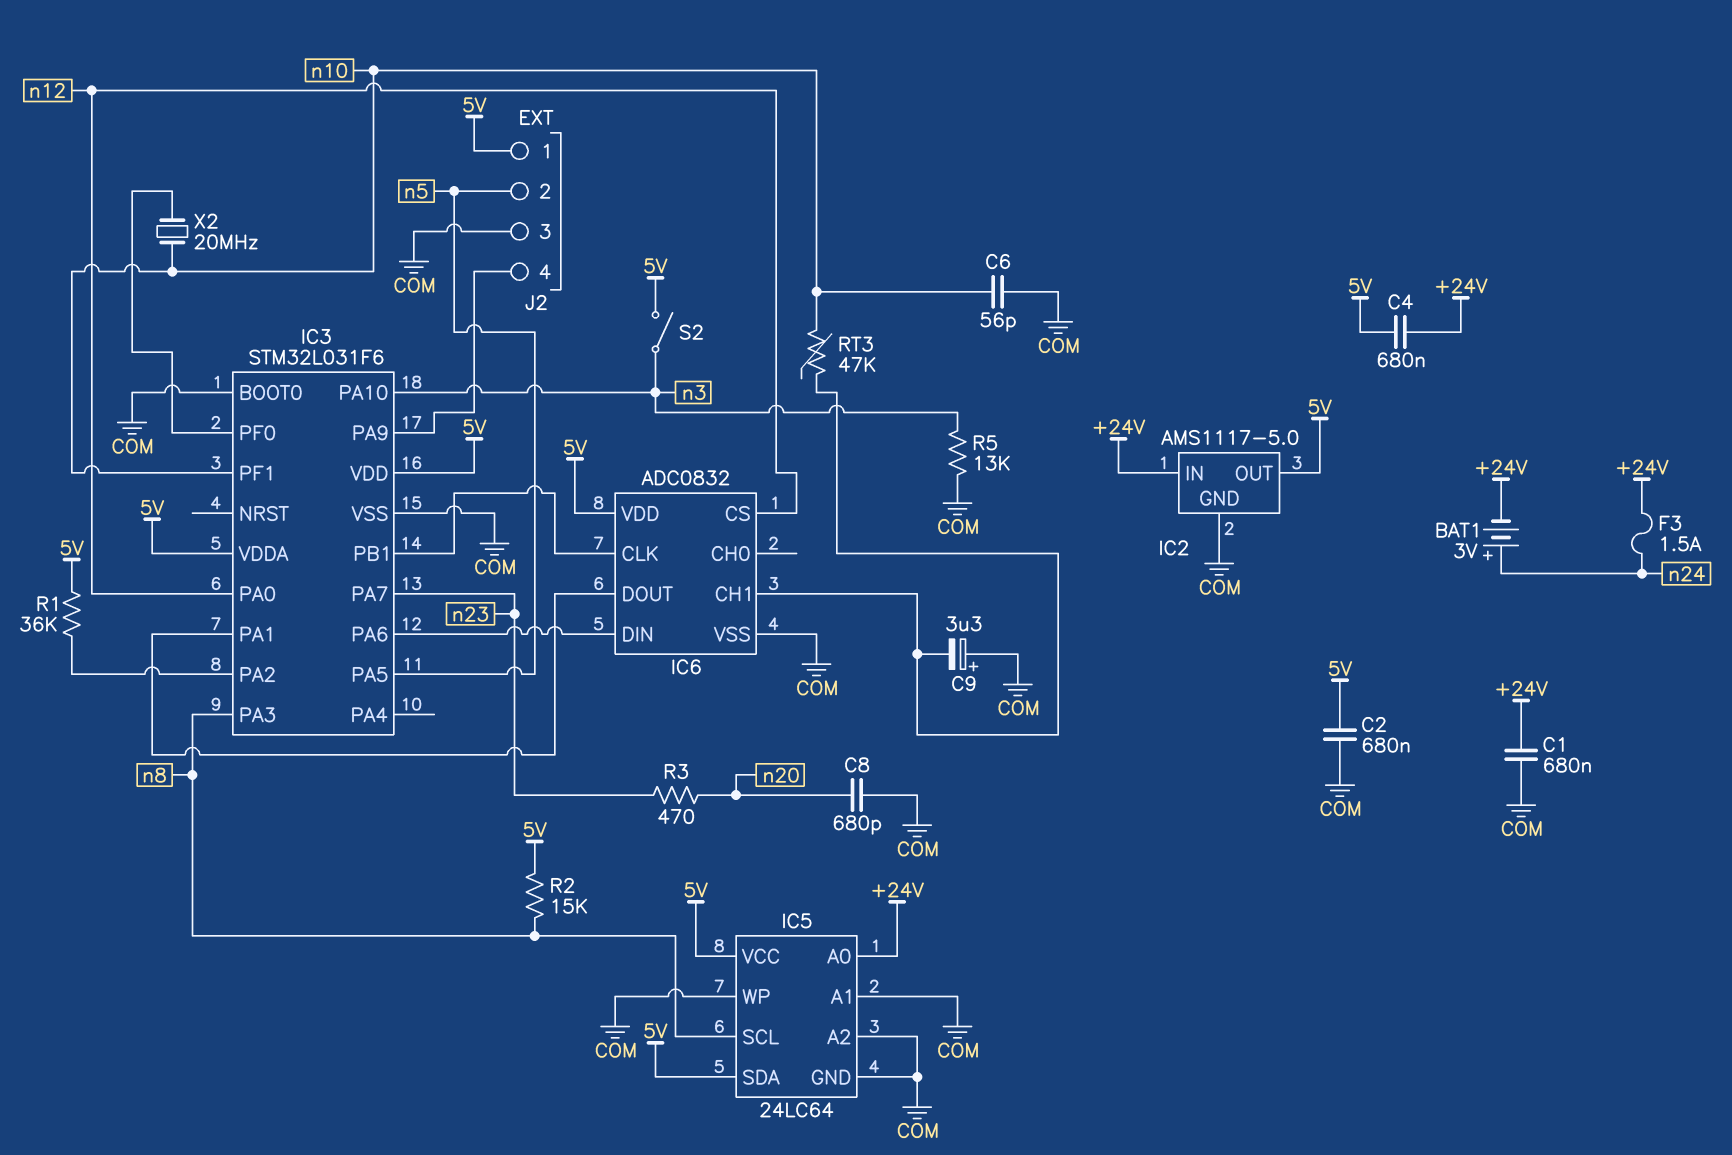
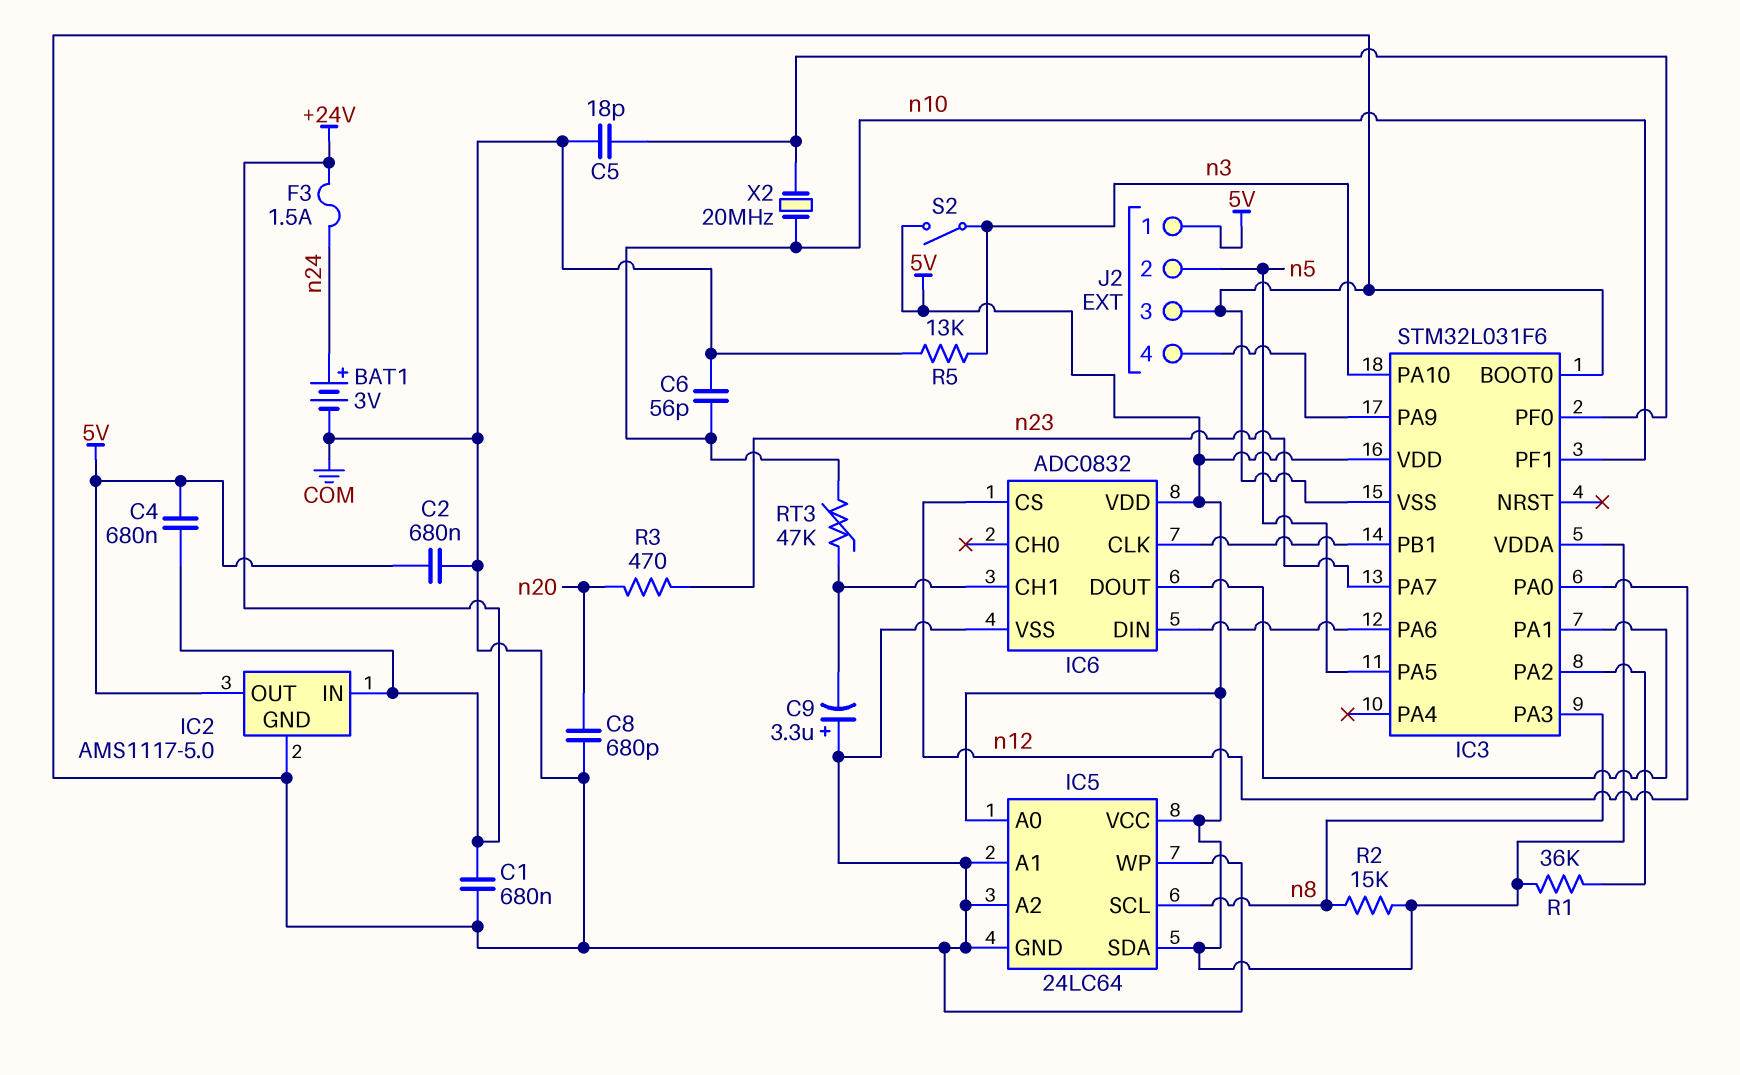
BAT1: 3V (plus n24, minus +24V) -> 3V (plus n24, minus COM)
C5: none -> 18pF (COM, IC3/PF0)
IC5 pin A0: +24V -> 5V

